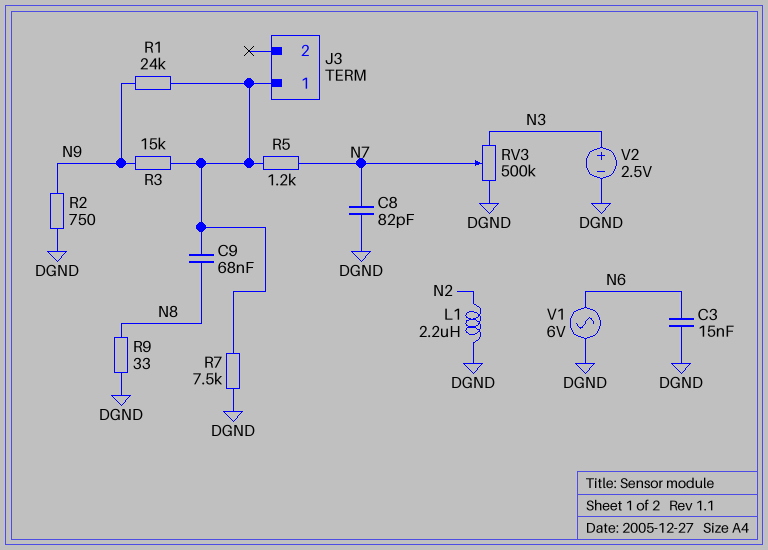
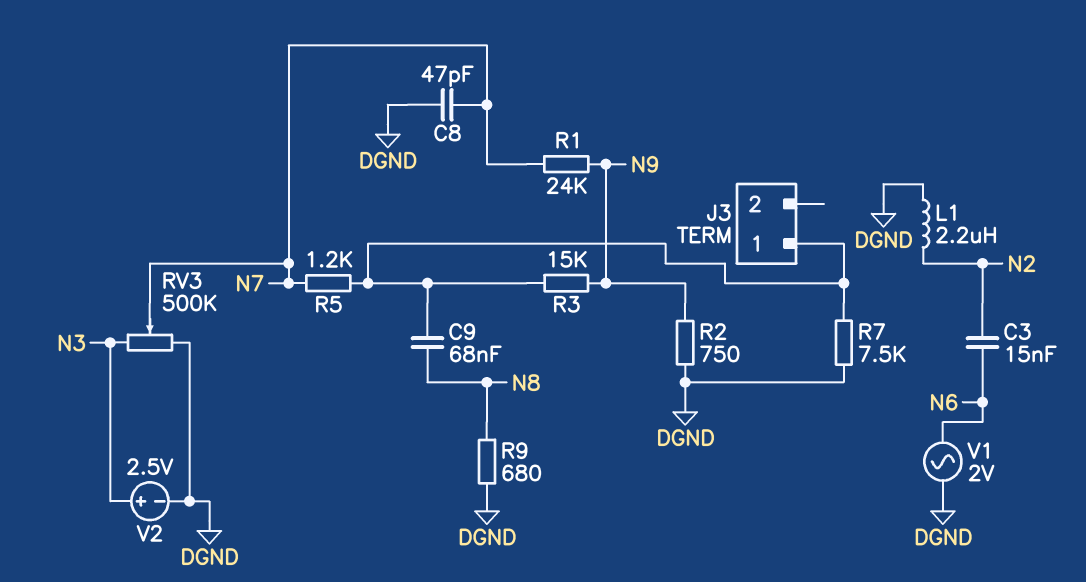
C3: 15nF (DGND, N6) -> 15nF (N2, N6)
C8: 82pF (DGND, N7) -> 47pF (DGND, N7)
R1: 24k (J3/1, N9) -> 24k (N7, N9)
R9: 33 (DGND, N8) -> 680 (DGND, N8)
V1: AC 6V (DGND, N6) -> AC 2V (DGND, N6)

